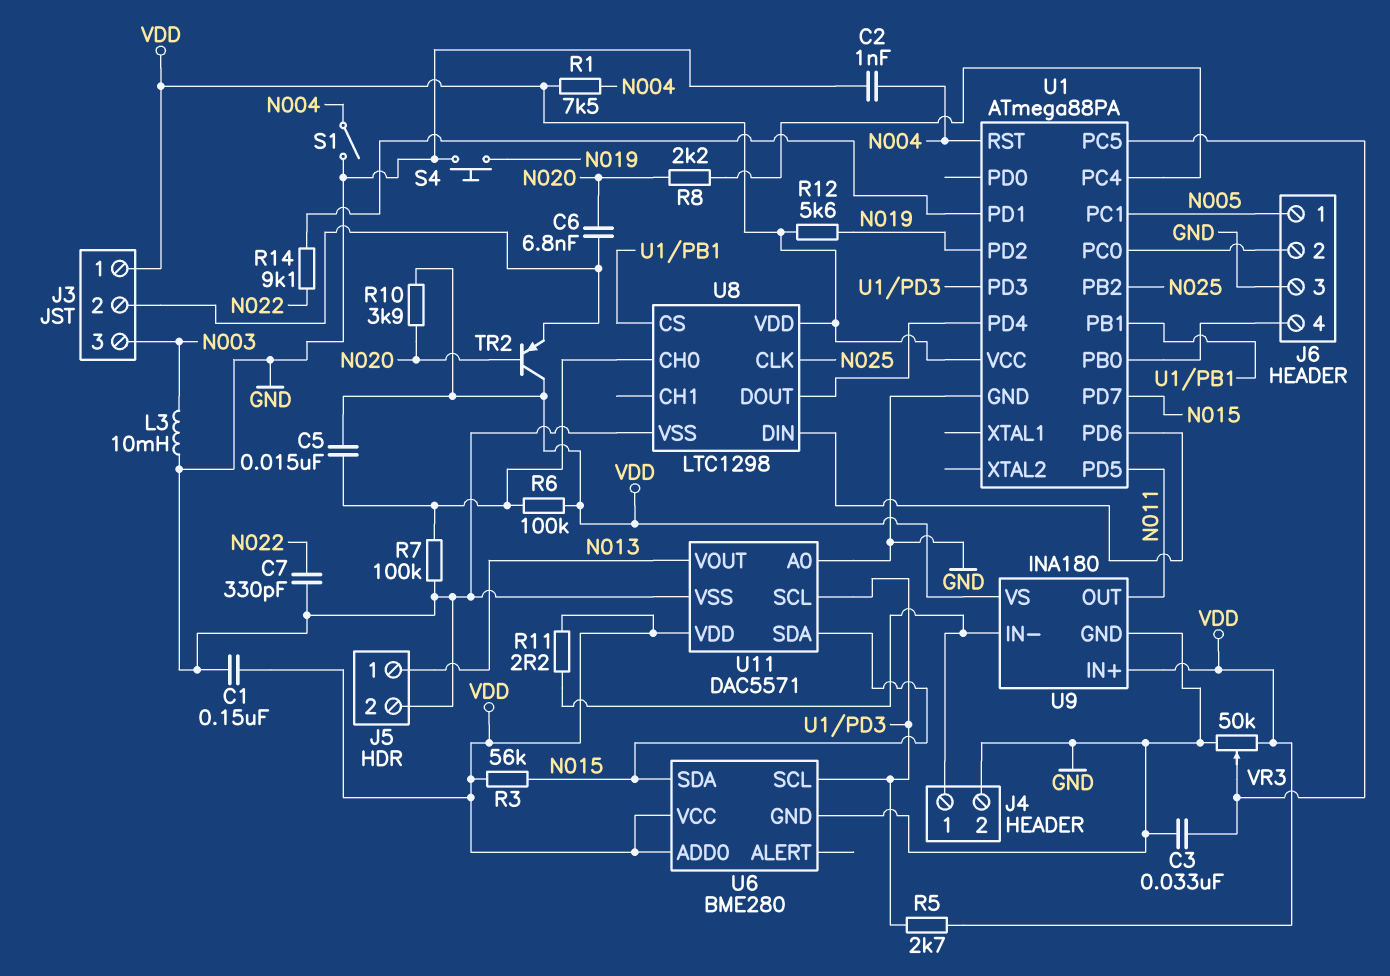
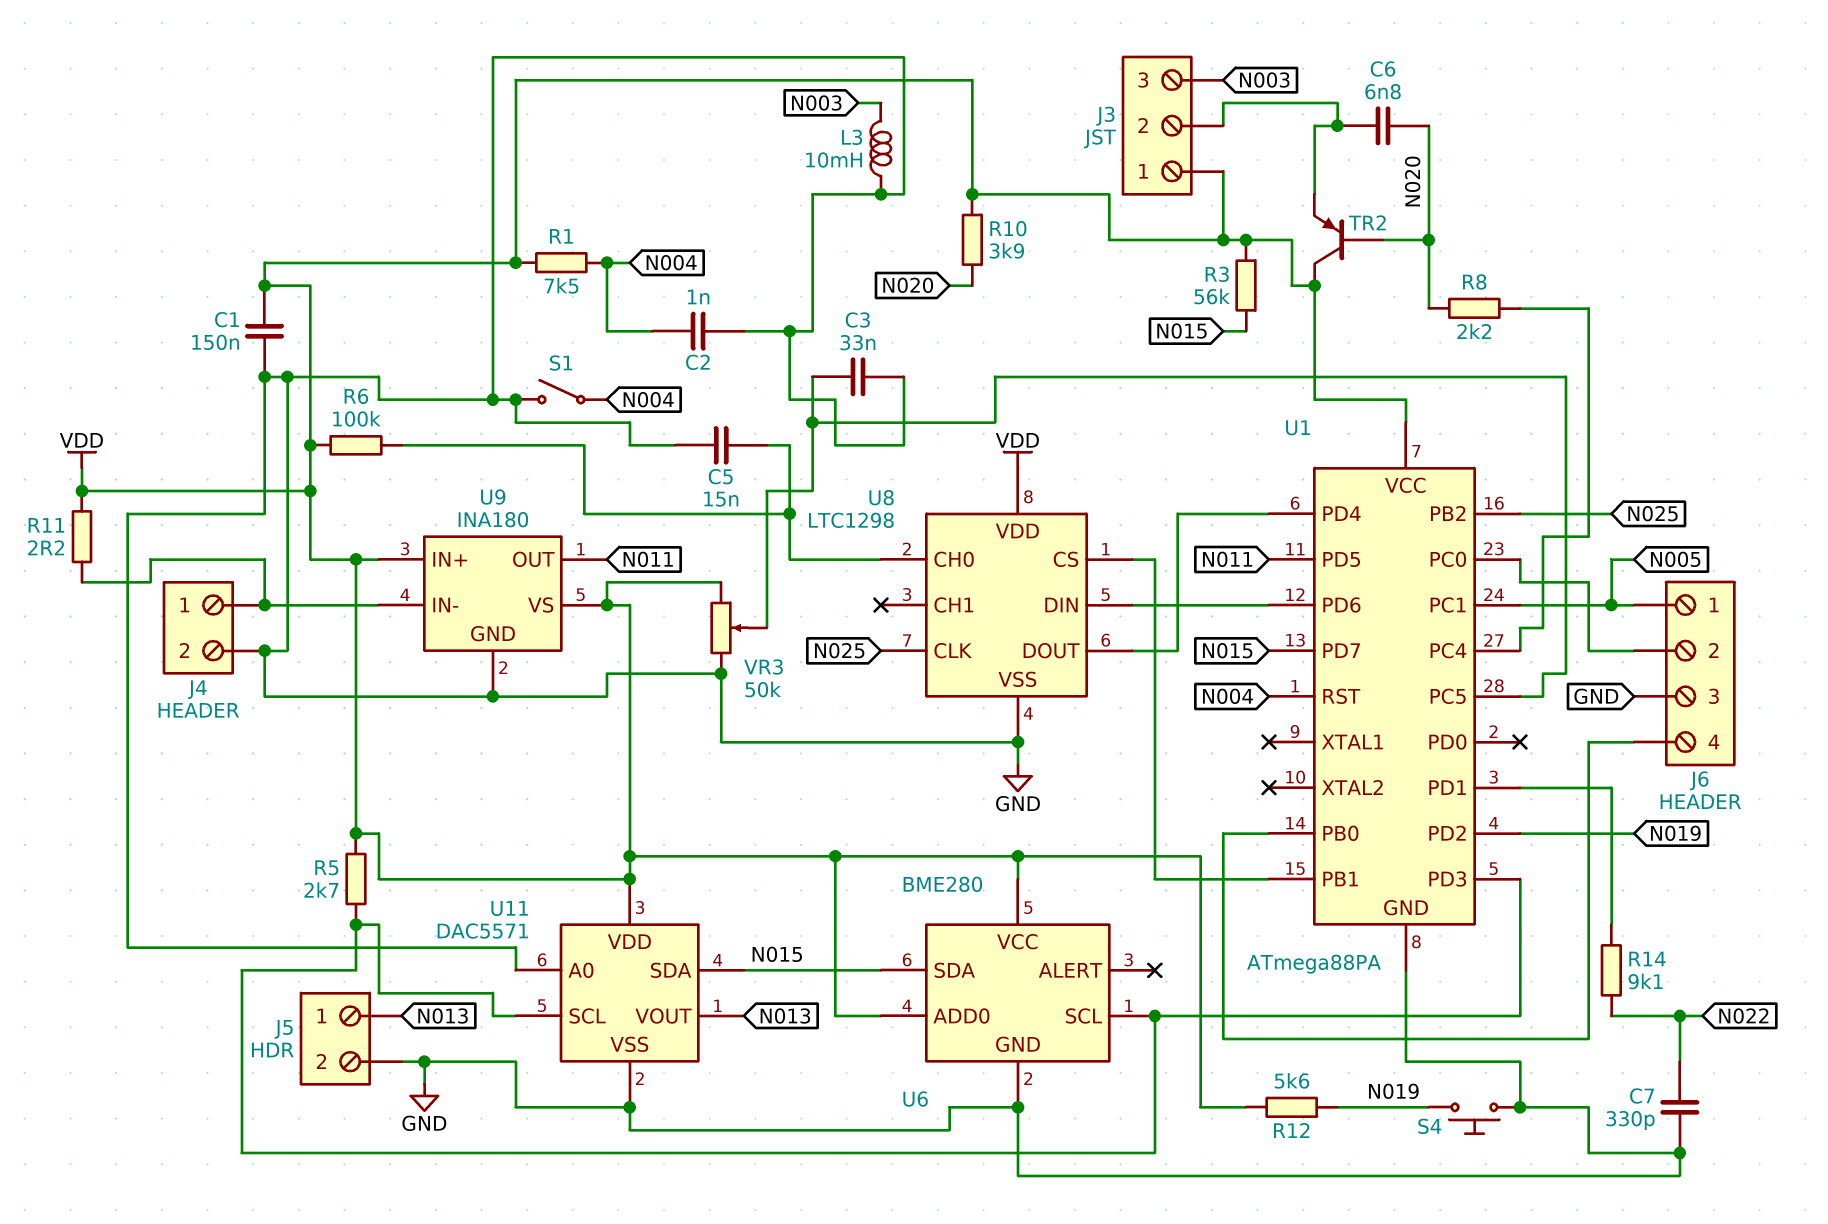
C5: 15nF (U8/CH0, VDD) -> 15nF (GND, U8/CH0)
R7: 100k (GND, U8/CH0) -> none

